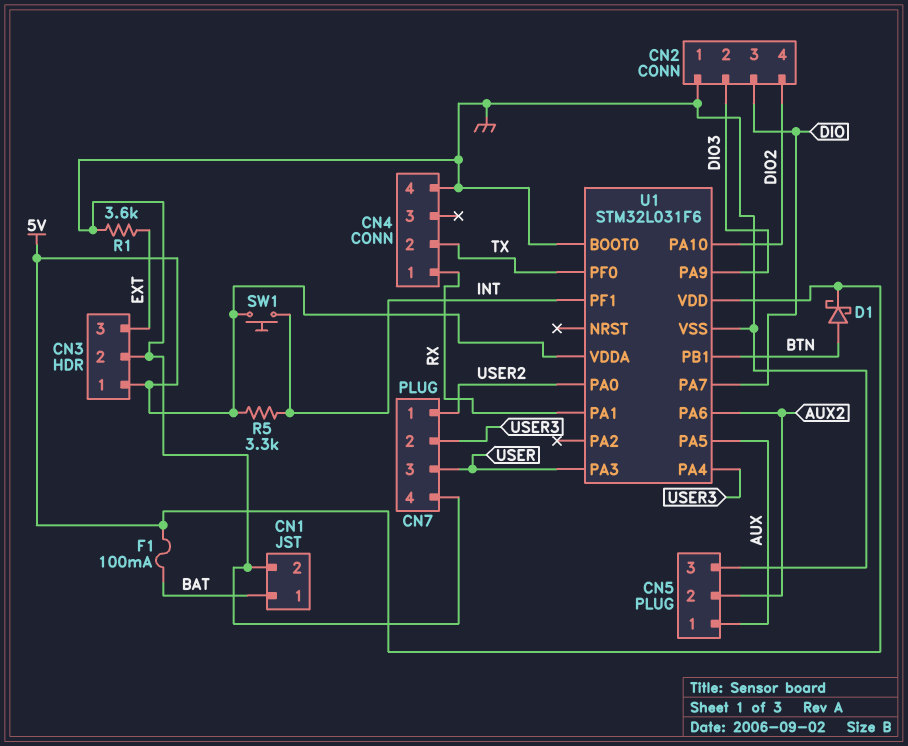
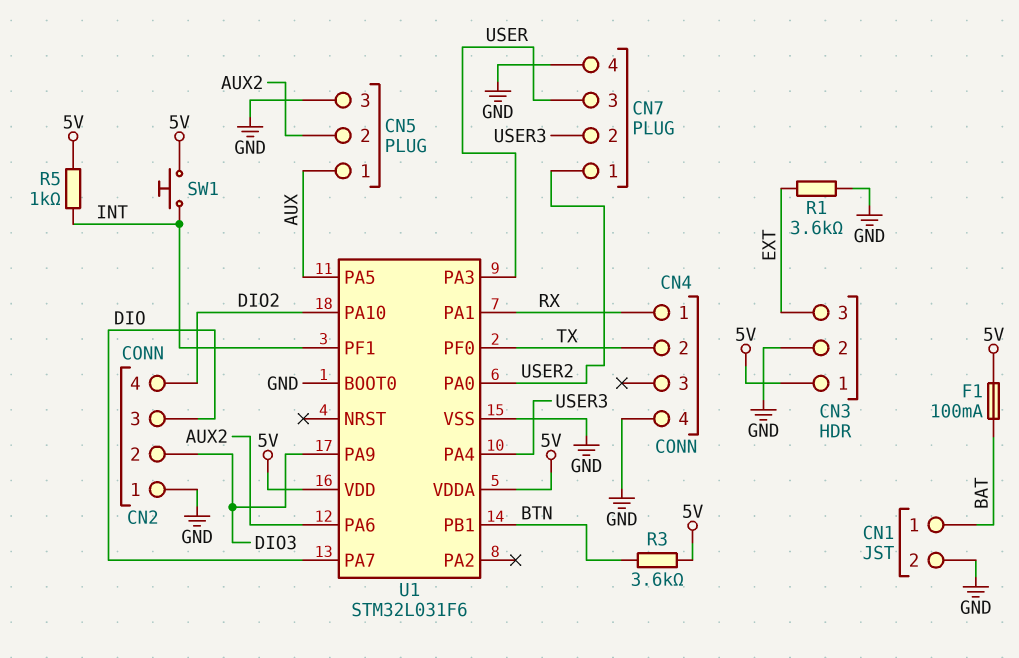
D1: schottky (A BTN, K 5V) -> none
R3: none -> 3.6k (5V, BTN)
R5: 3.3k (5V, INT) -> 1k (5V, INT)

